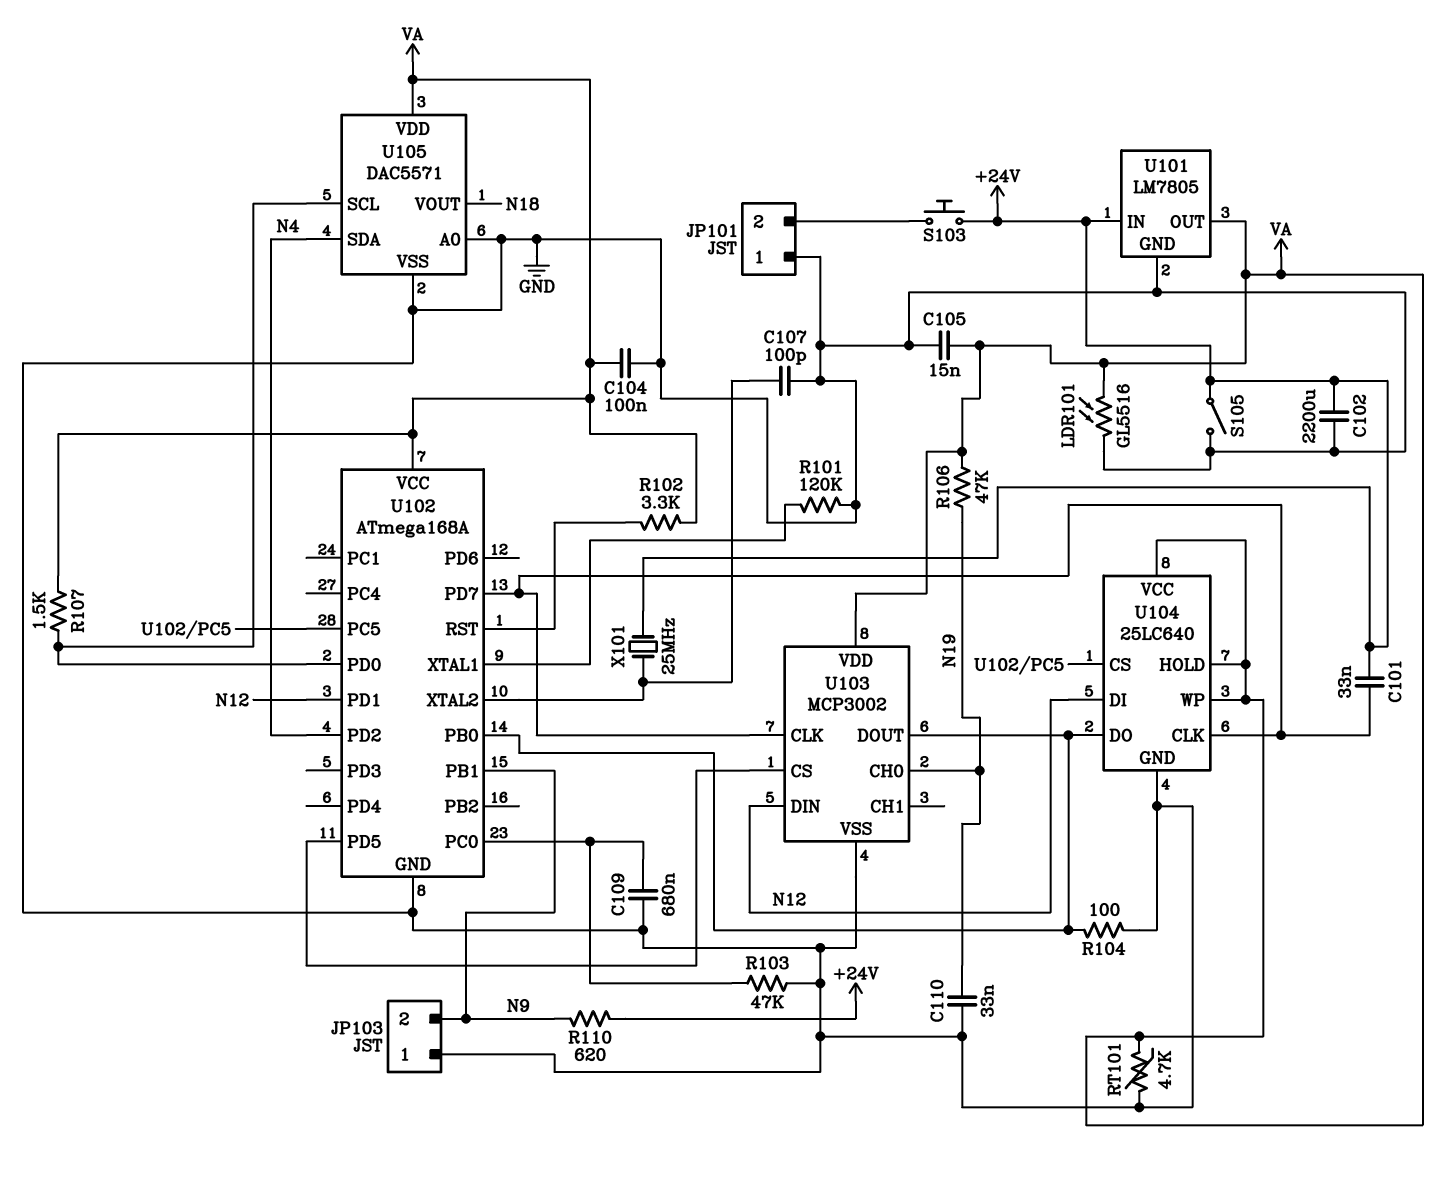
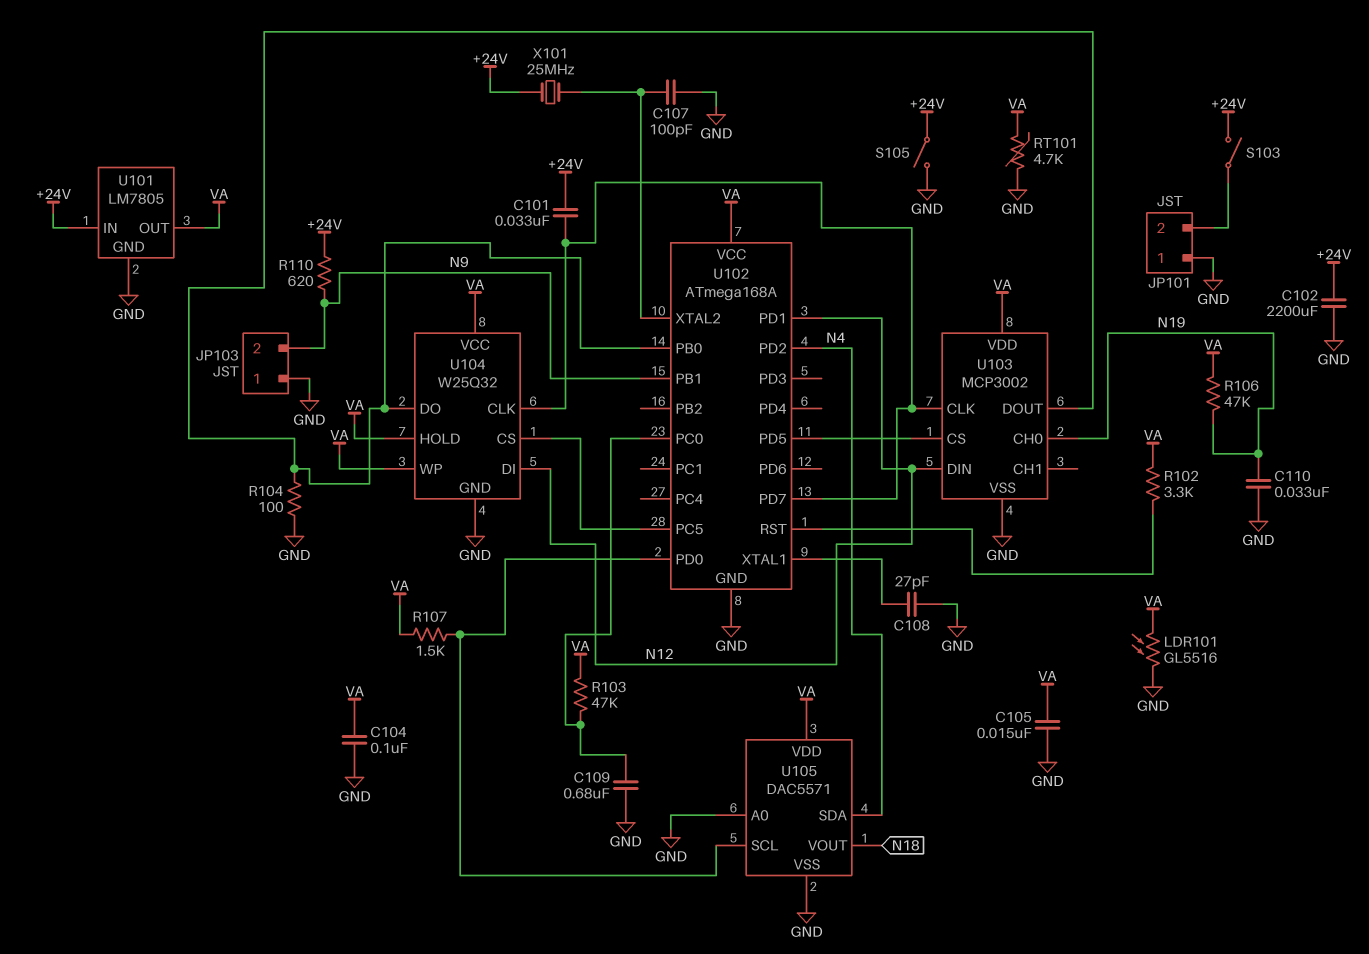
C108: none -> 27pF (GND, U102/XTAL1)
R101: 120k (GND, U102/XTAL1) -> none
R103: 47k (GND, U102/PC0) -> 47k (U102/PC0, VA)
S103: button (+24V, JP101/2) -> switch (+24V, JP101/2)
U104: 25LC640 -> W25Q32

